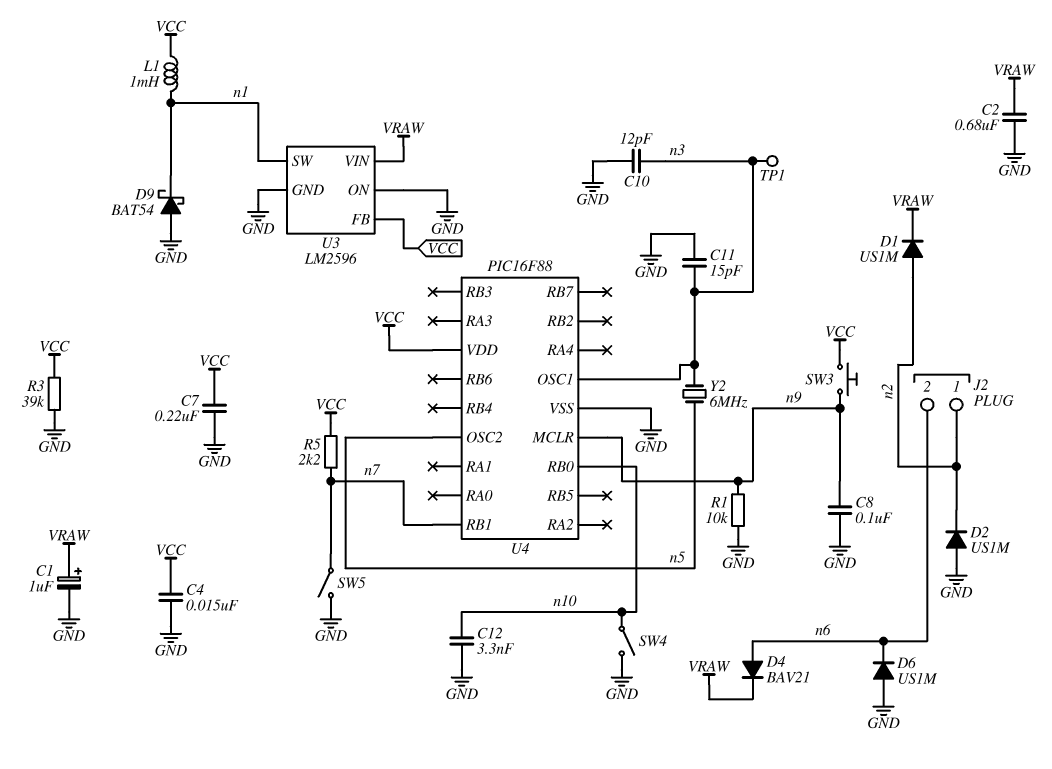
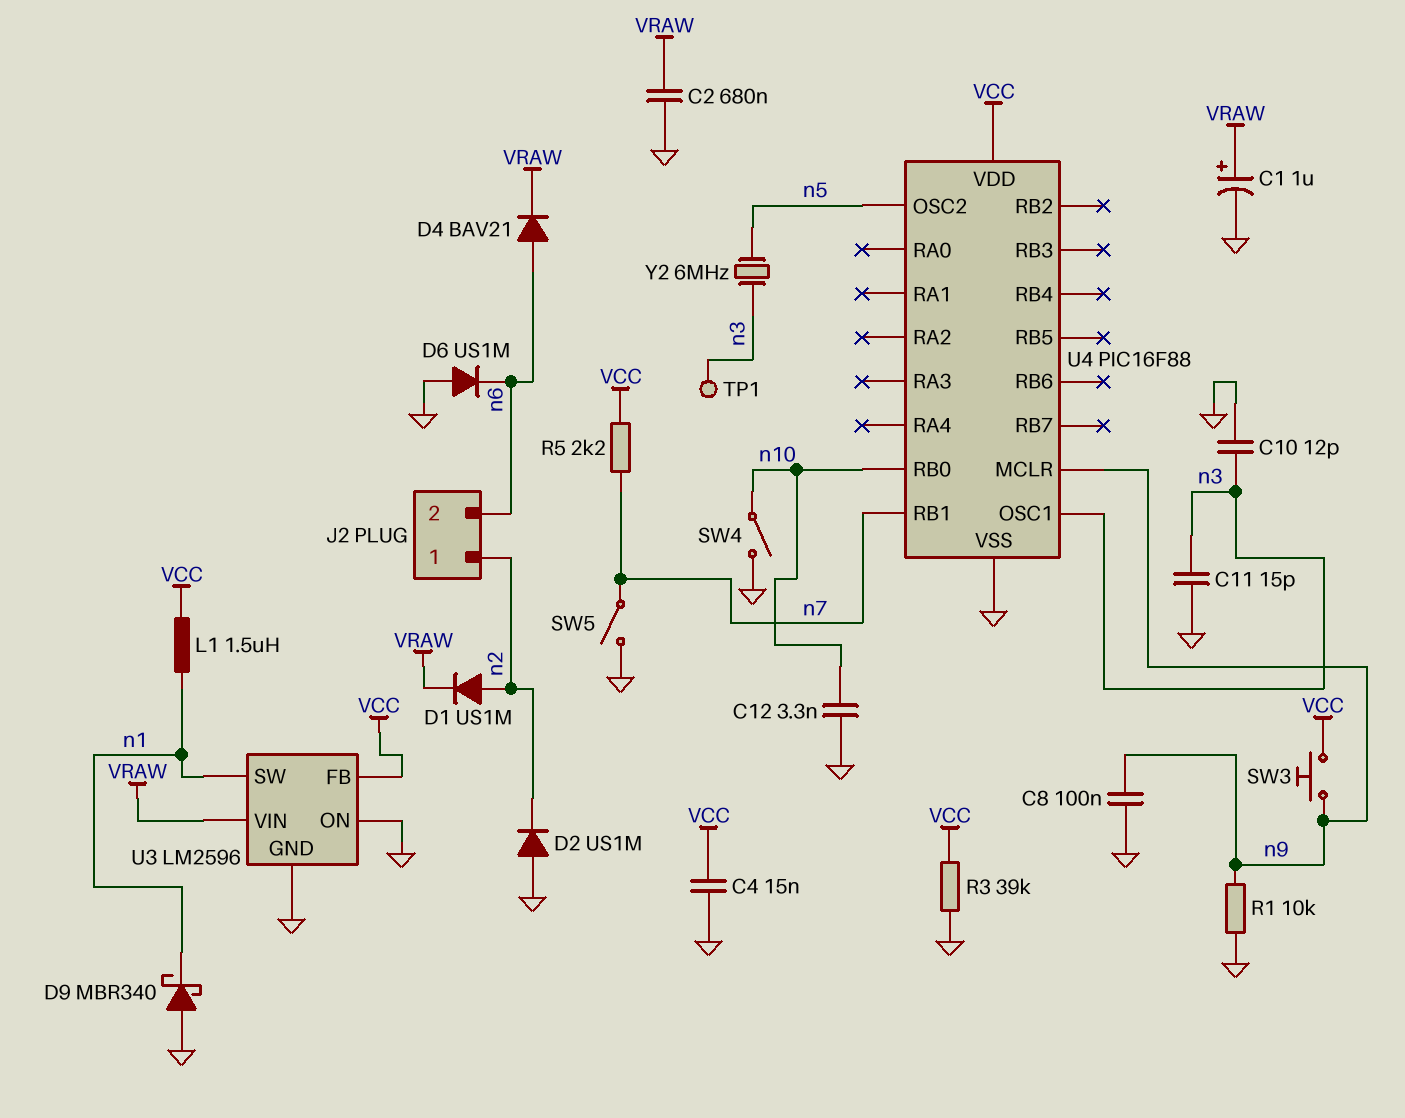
C7: 220nF (GND, VCC) -> none
D9: schottky BAT54 (A GND, K n1) -> schottky MBR340 (A GND, K n1)
L1: 1mH (VCC, n1) -> 1.5uH (VCC, n1)

